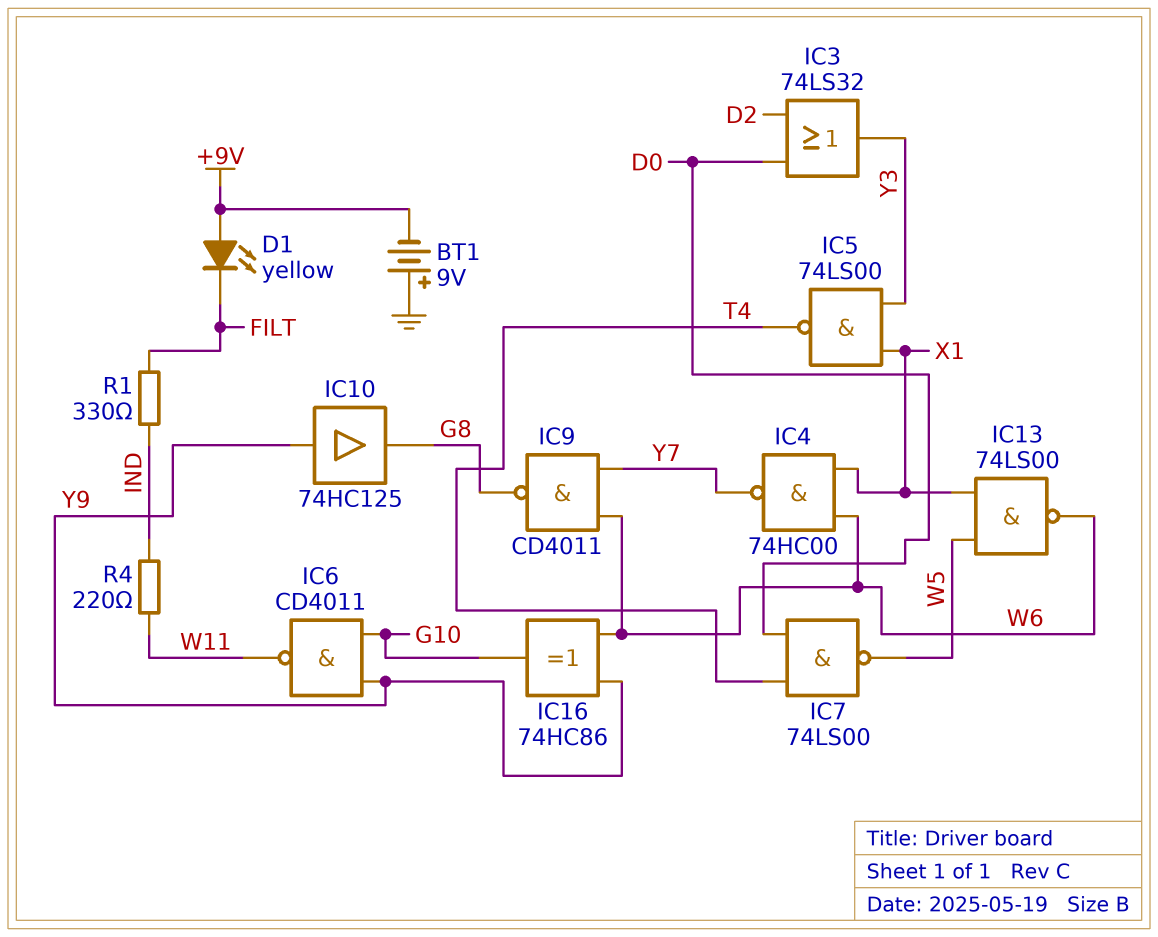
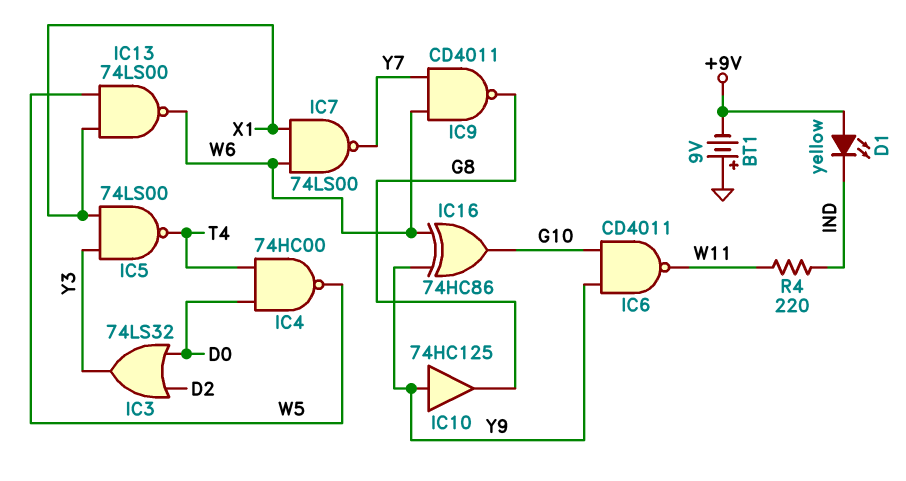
D1: LED yellow (A +9V, K FILT) -> LED yellow (A +9V, K IND)
IC4: NAND 74HC00 (in W6, in X1, out Y7) -> NAND 74HC00 (in D0, in T4, out W5)
IC7: NAND 74LS00 (in D0, in T4, out W5) -> NAND 74LS00 (in W6, in X1, out Y7)
R1: 330 (FILT, IND) -> none

